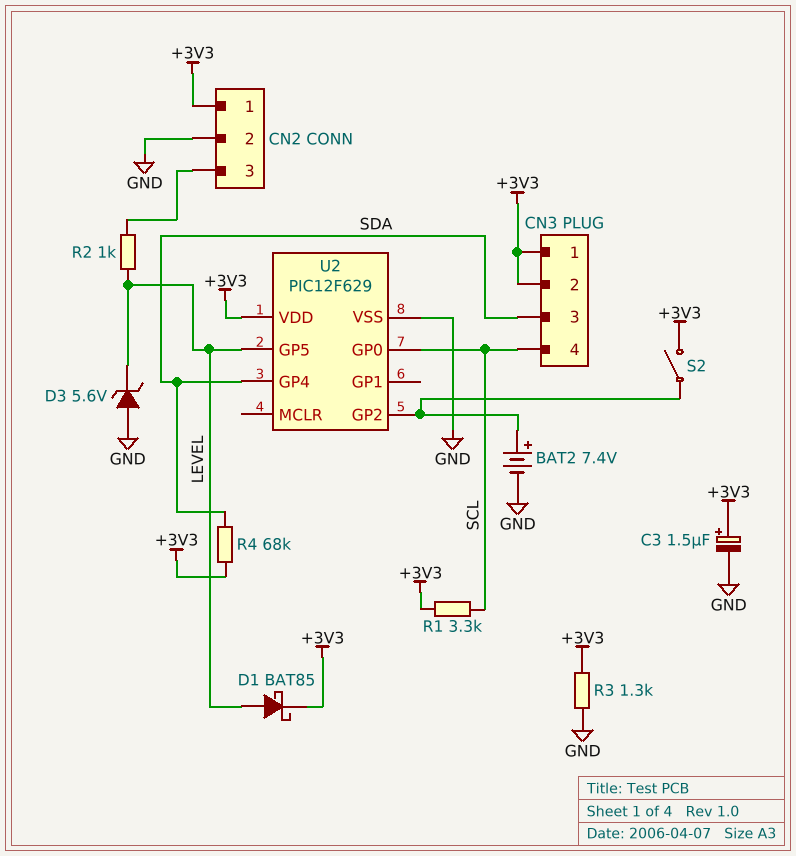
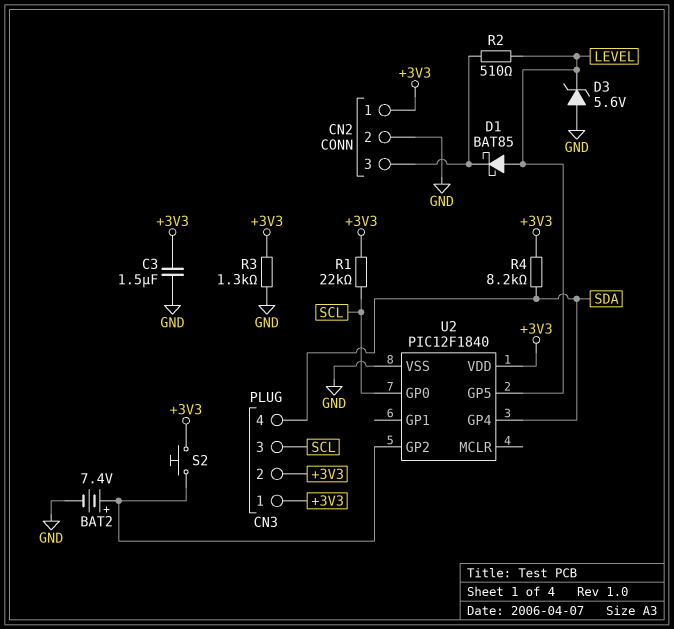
C3: 1.5uF (plus +3V3, minus GND) -> 1.5uF (+3V3, GND)
CN3 pin 3: SDA -> SCL
CN3 pin 4: SCL -> SDA
D1: schottky BAT85 (A LEVEL, K +3V3) -> schottky BAT85 (A LEVEL, K CN2/3)
R1: 3.3k (+3V3, SCL) -> 22k (+3V3, SCL)
R2: 1k (CN2/3, LEVEL) -> 510 (CN2/3, LEVEL)
R4: 68k (+3V3, SDA) -> 8.2k (+3V3, SDA)
S2: switch (+3V3, U2/GP2) -> button (+3V3, U2/GP2)
U2: PIC12F629 -> PIC12F1840

